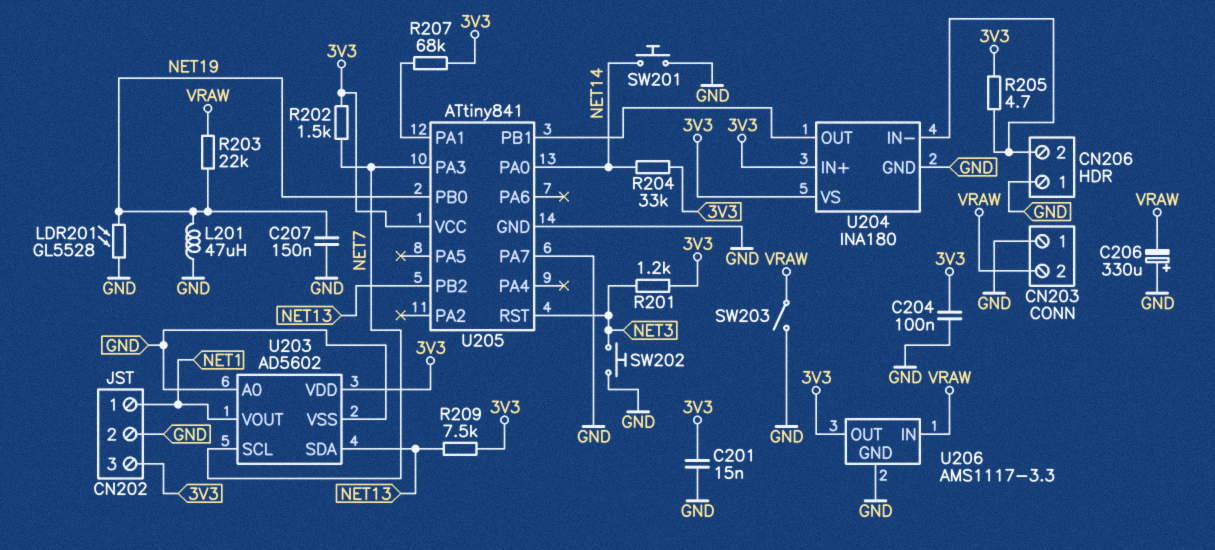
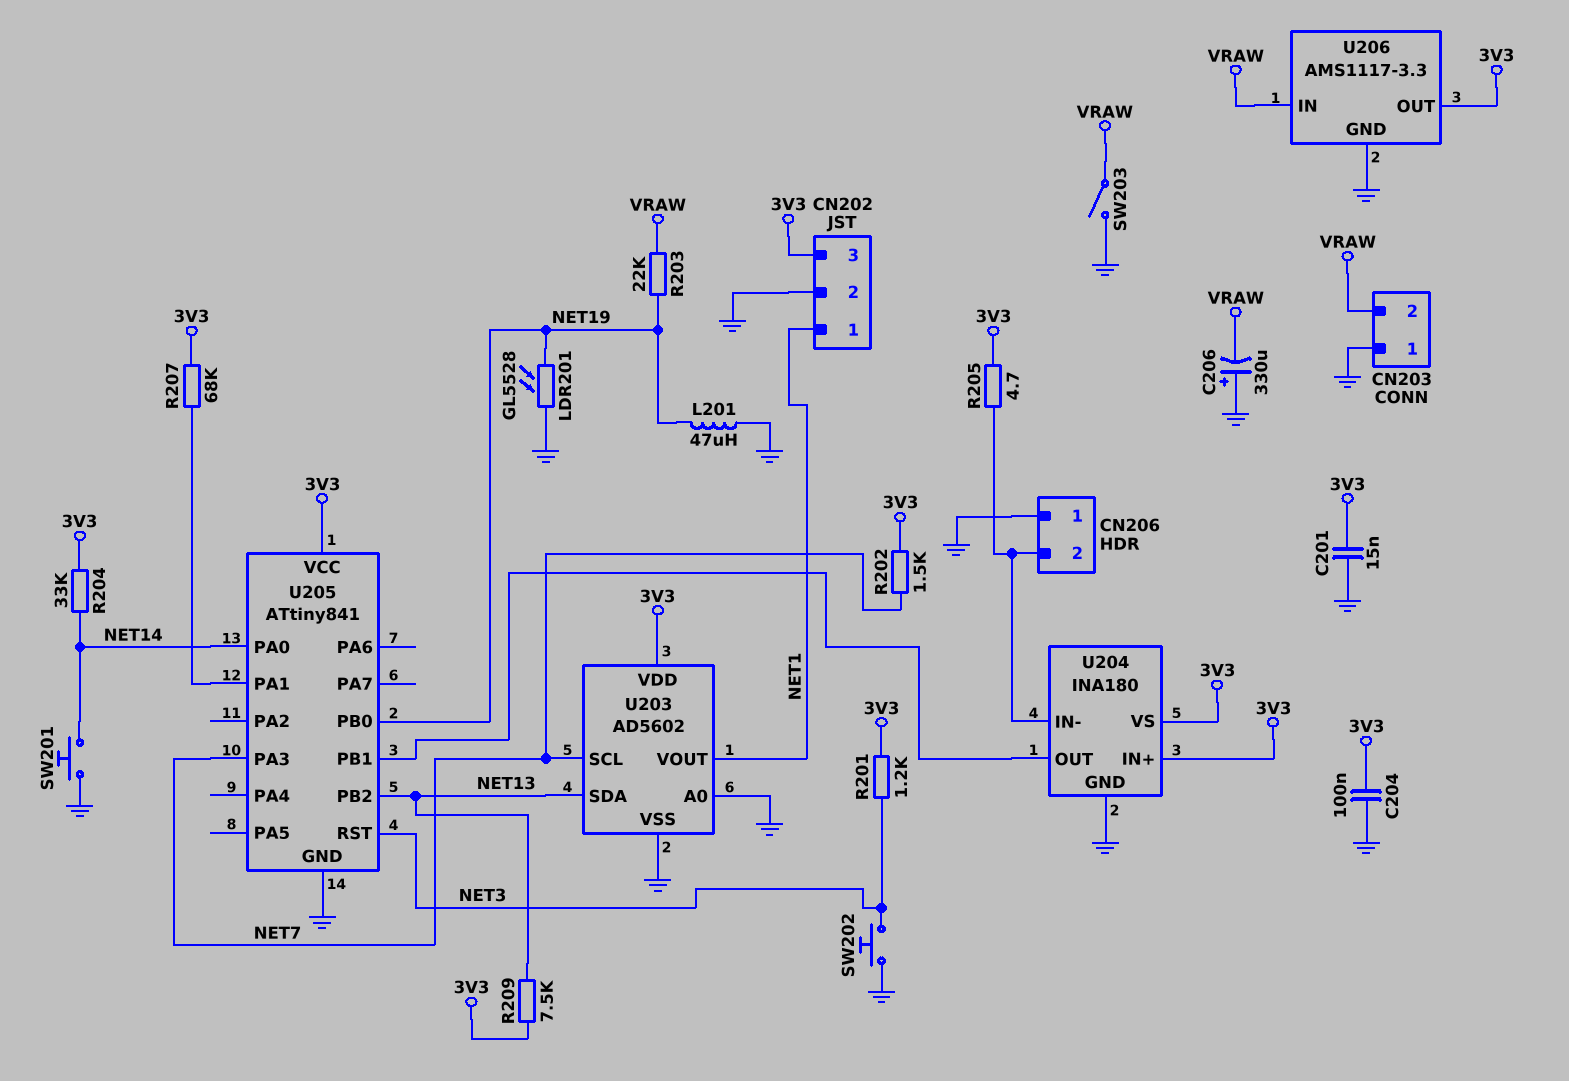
C207: 150nF (GND, NET19) -> none
U205 pin PA7: GND -> none

